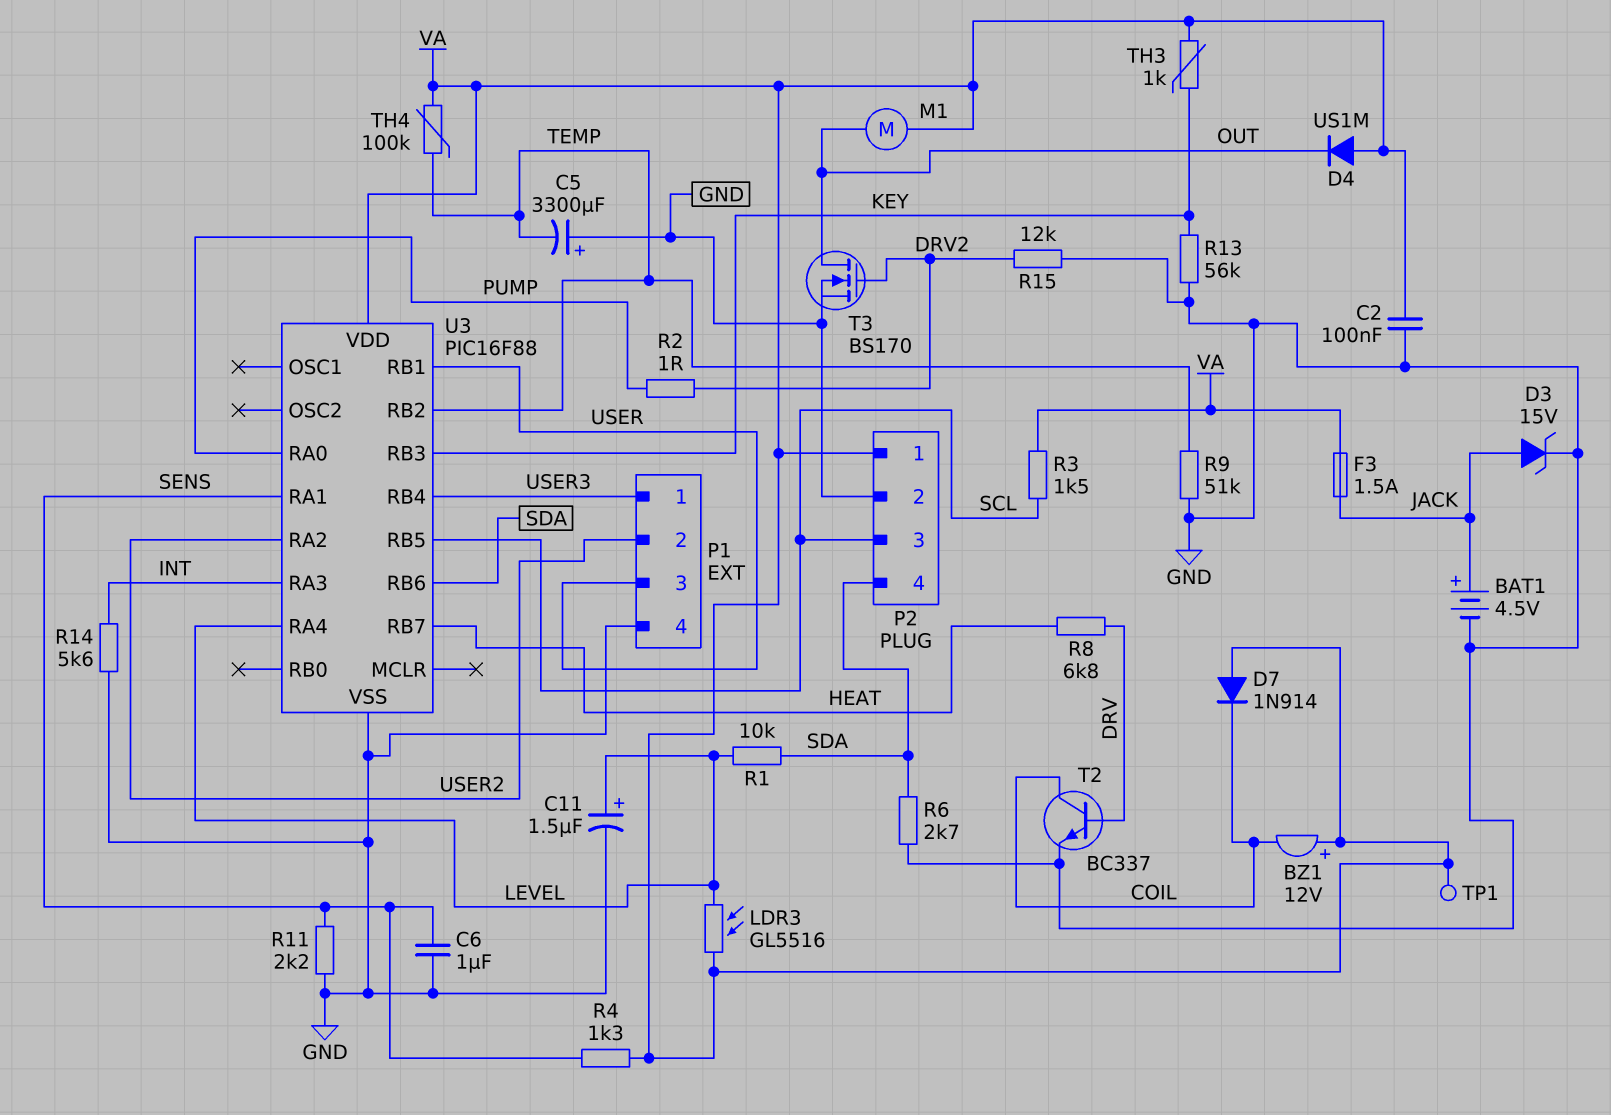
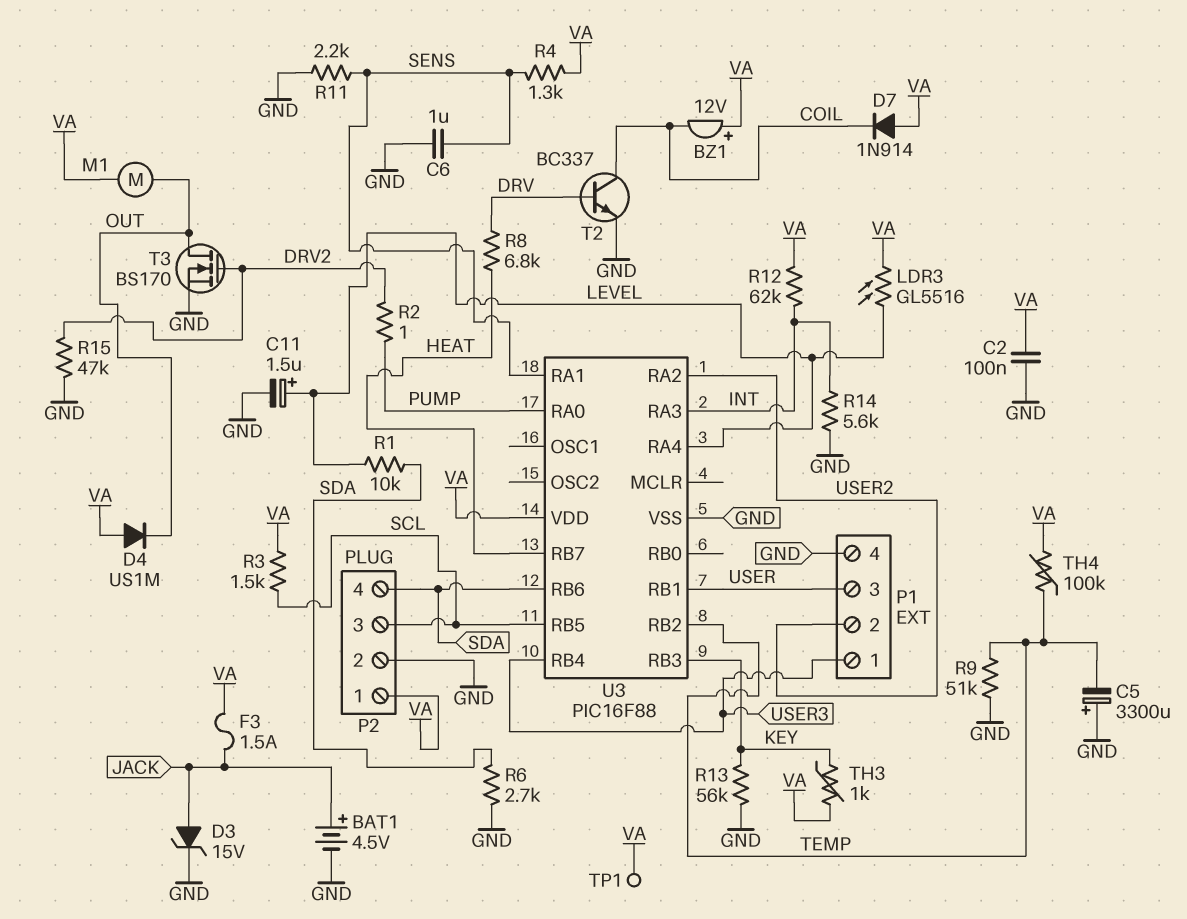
R12: none -> 62k (INT, VA)
R15: 12k (DRV2, GND) -> 47k (DRV2, GND)

